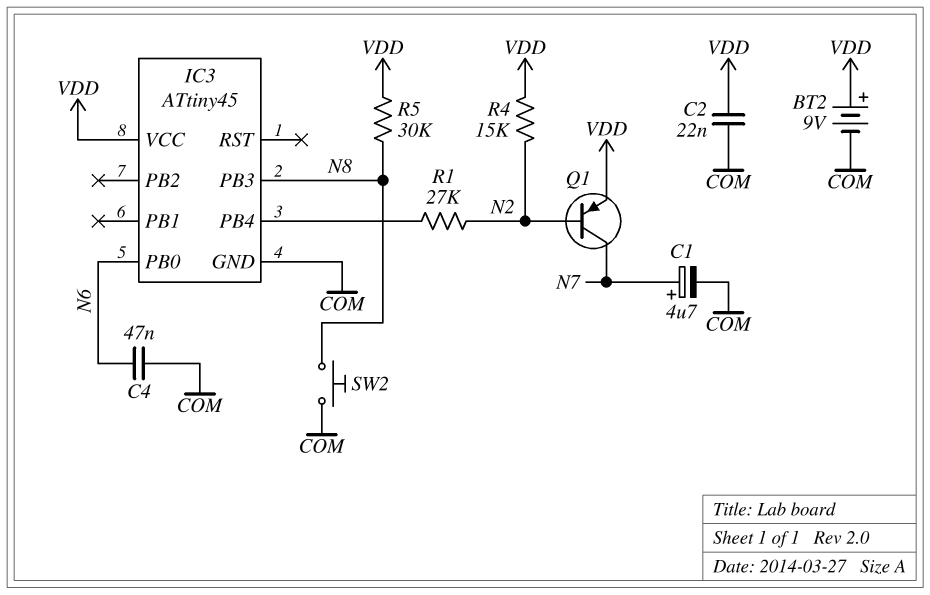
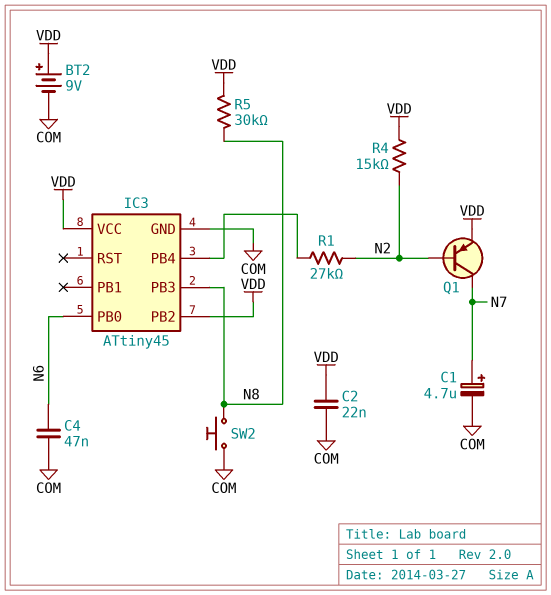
IC3 pin PB2: none -> VDD

